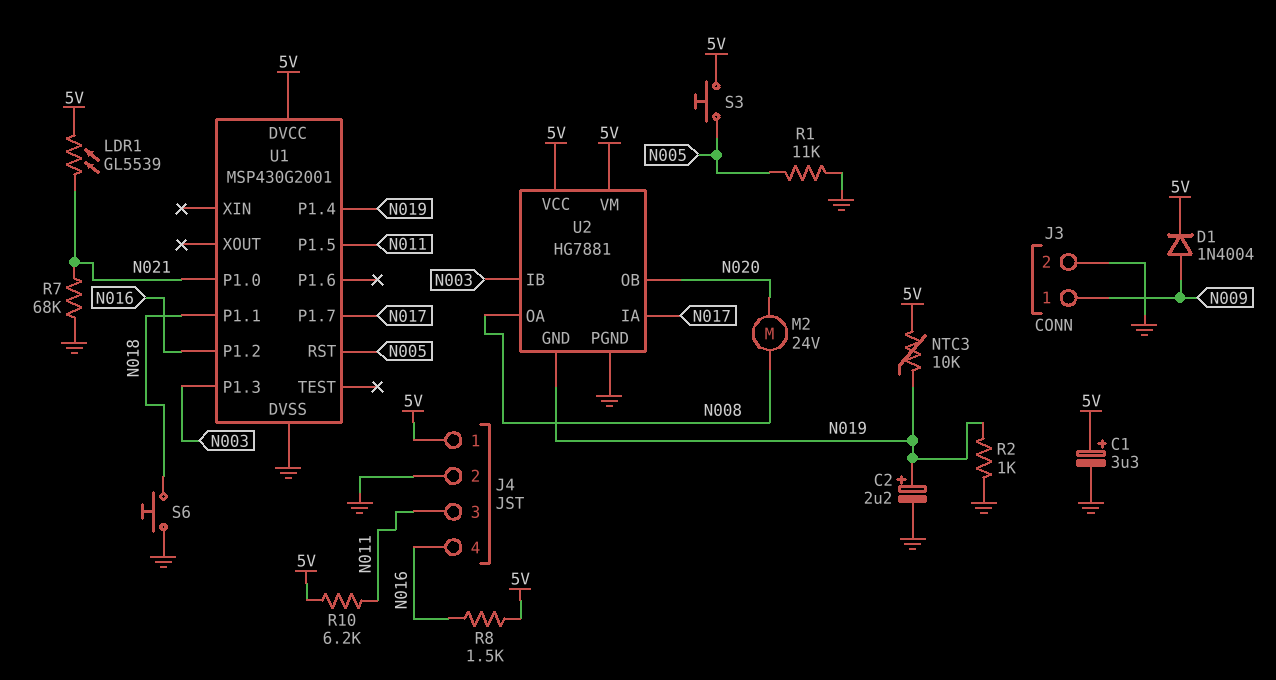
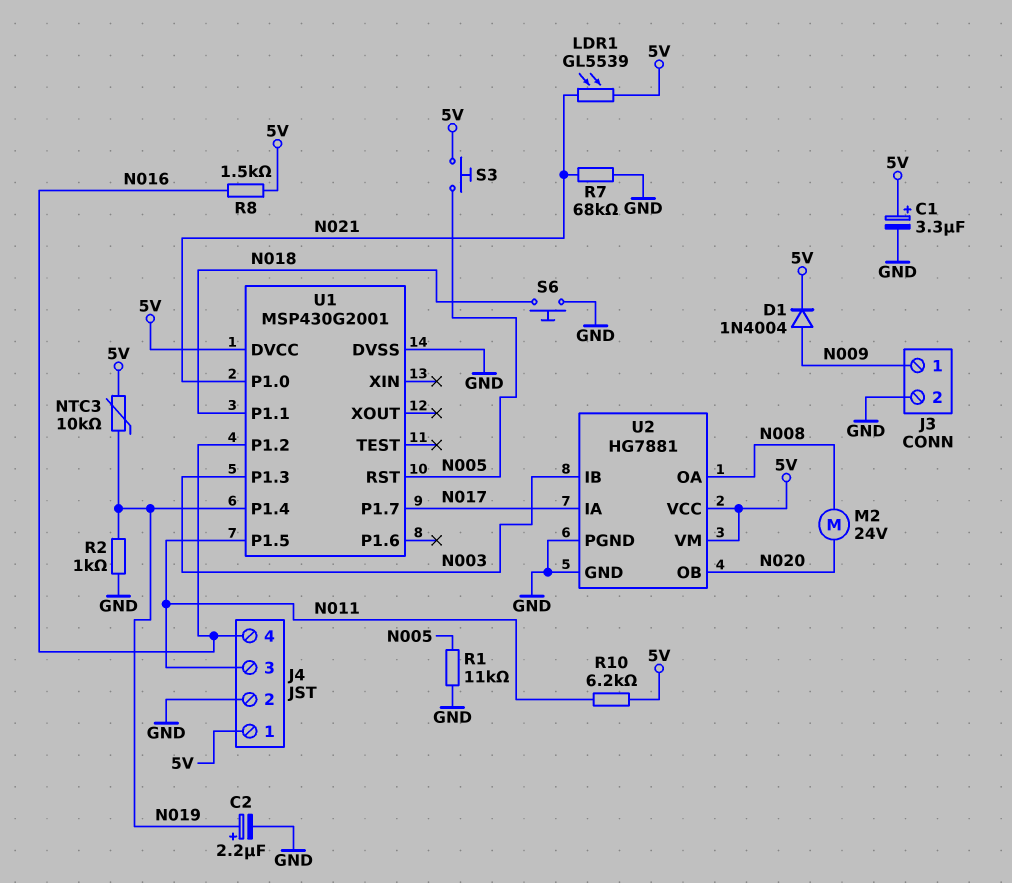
U2 pin GND: N019 -> GND

